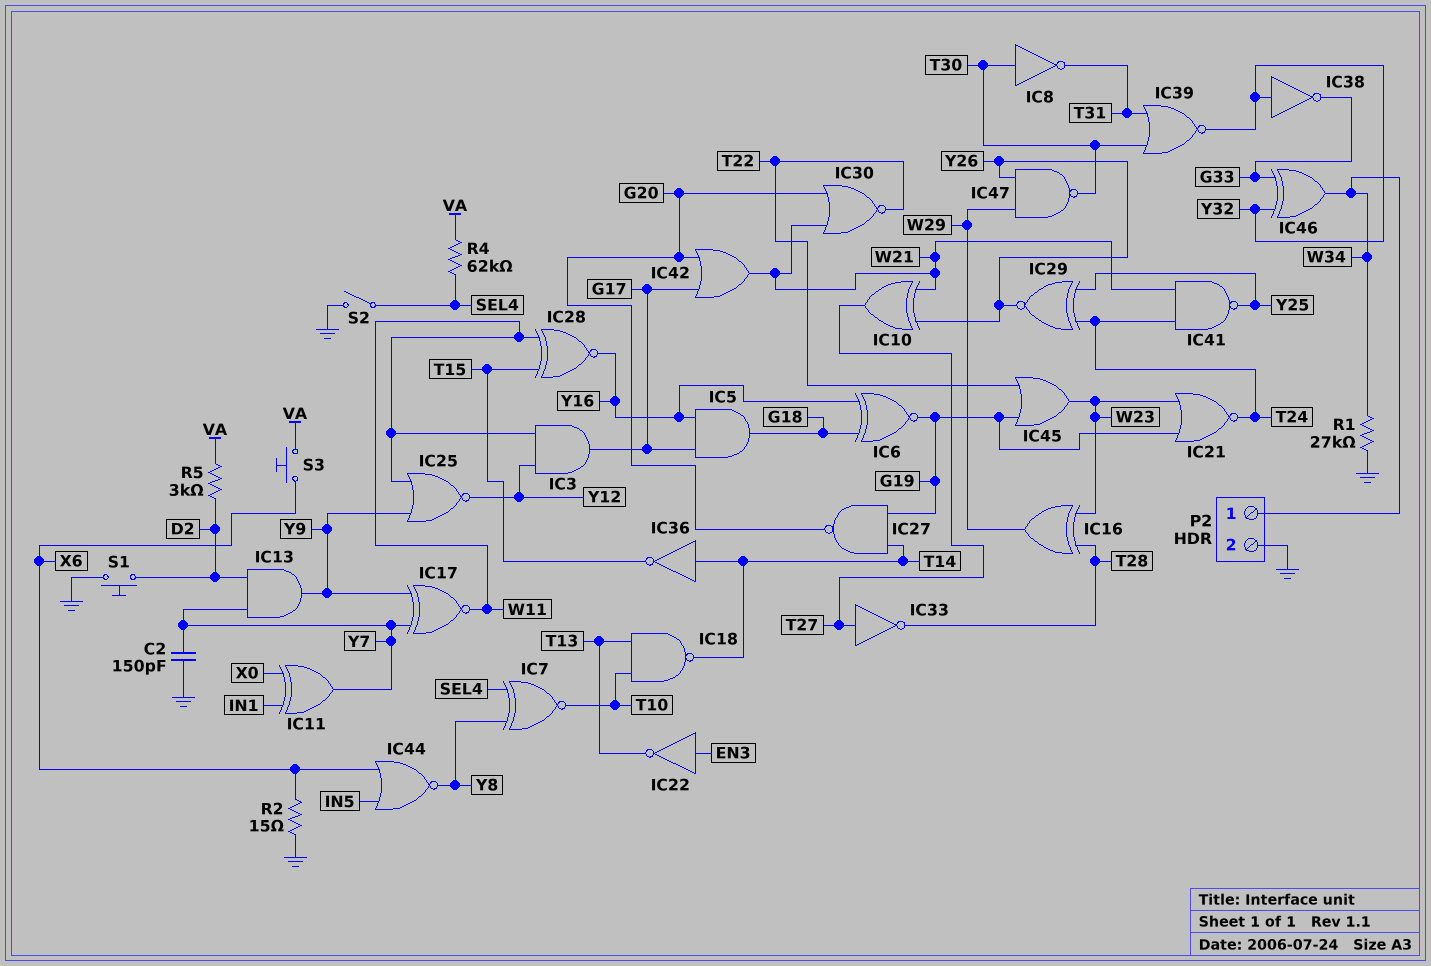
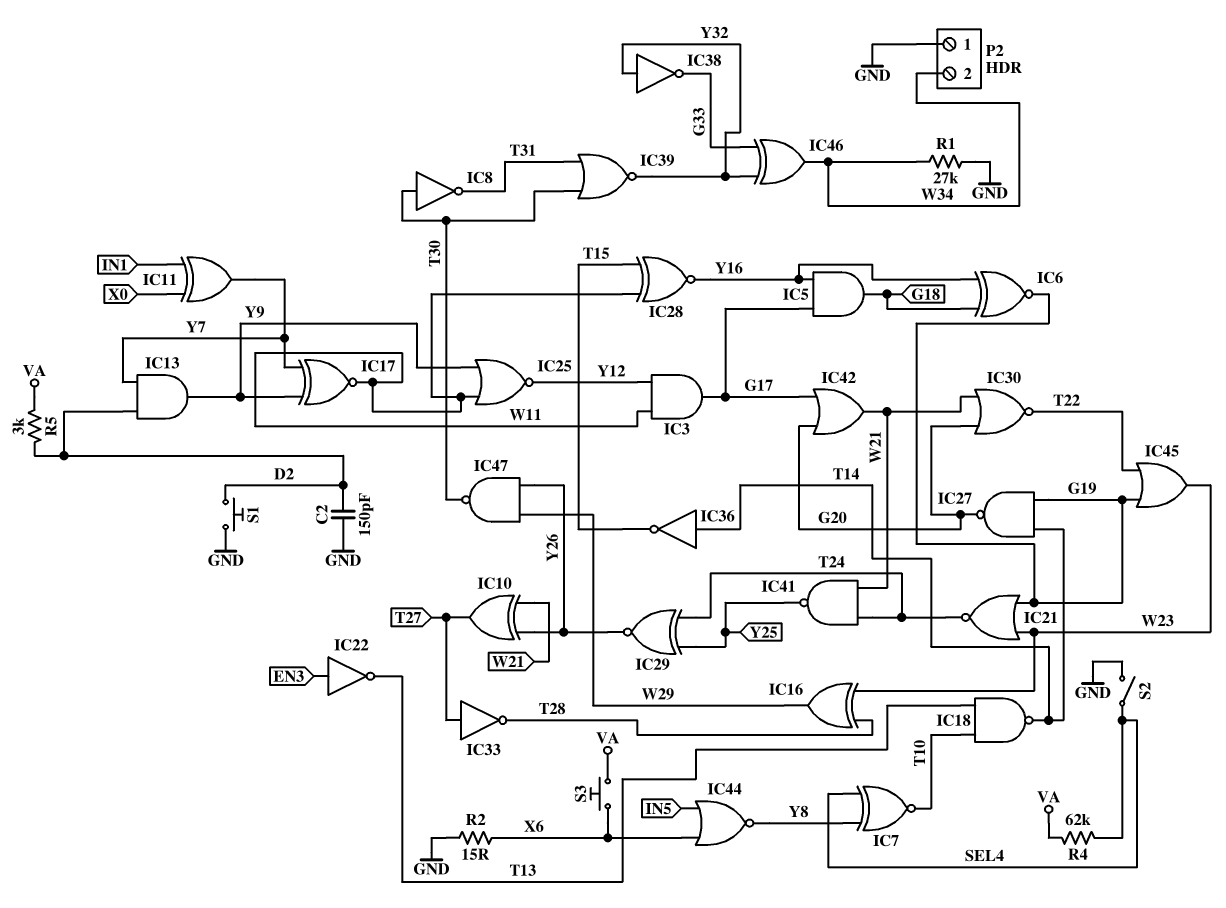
C2: 150pF (GND, Y7) -> 150pF (D2, GND)
P2 pin 1: W34 -> GND
P2 pin 2: GND -> W34

